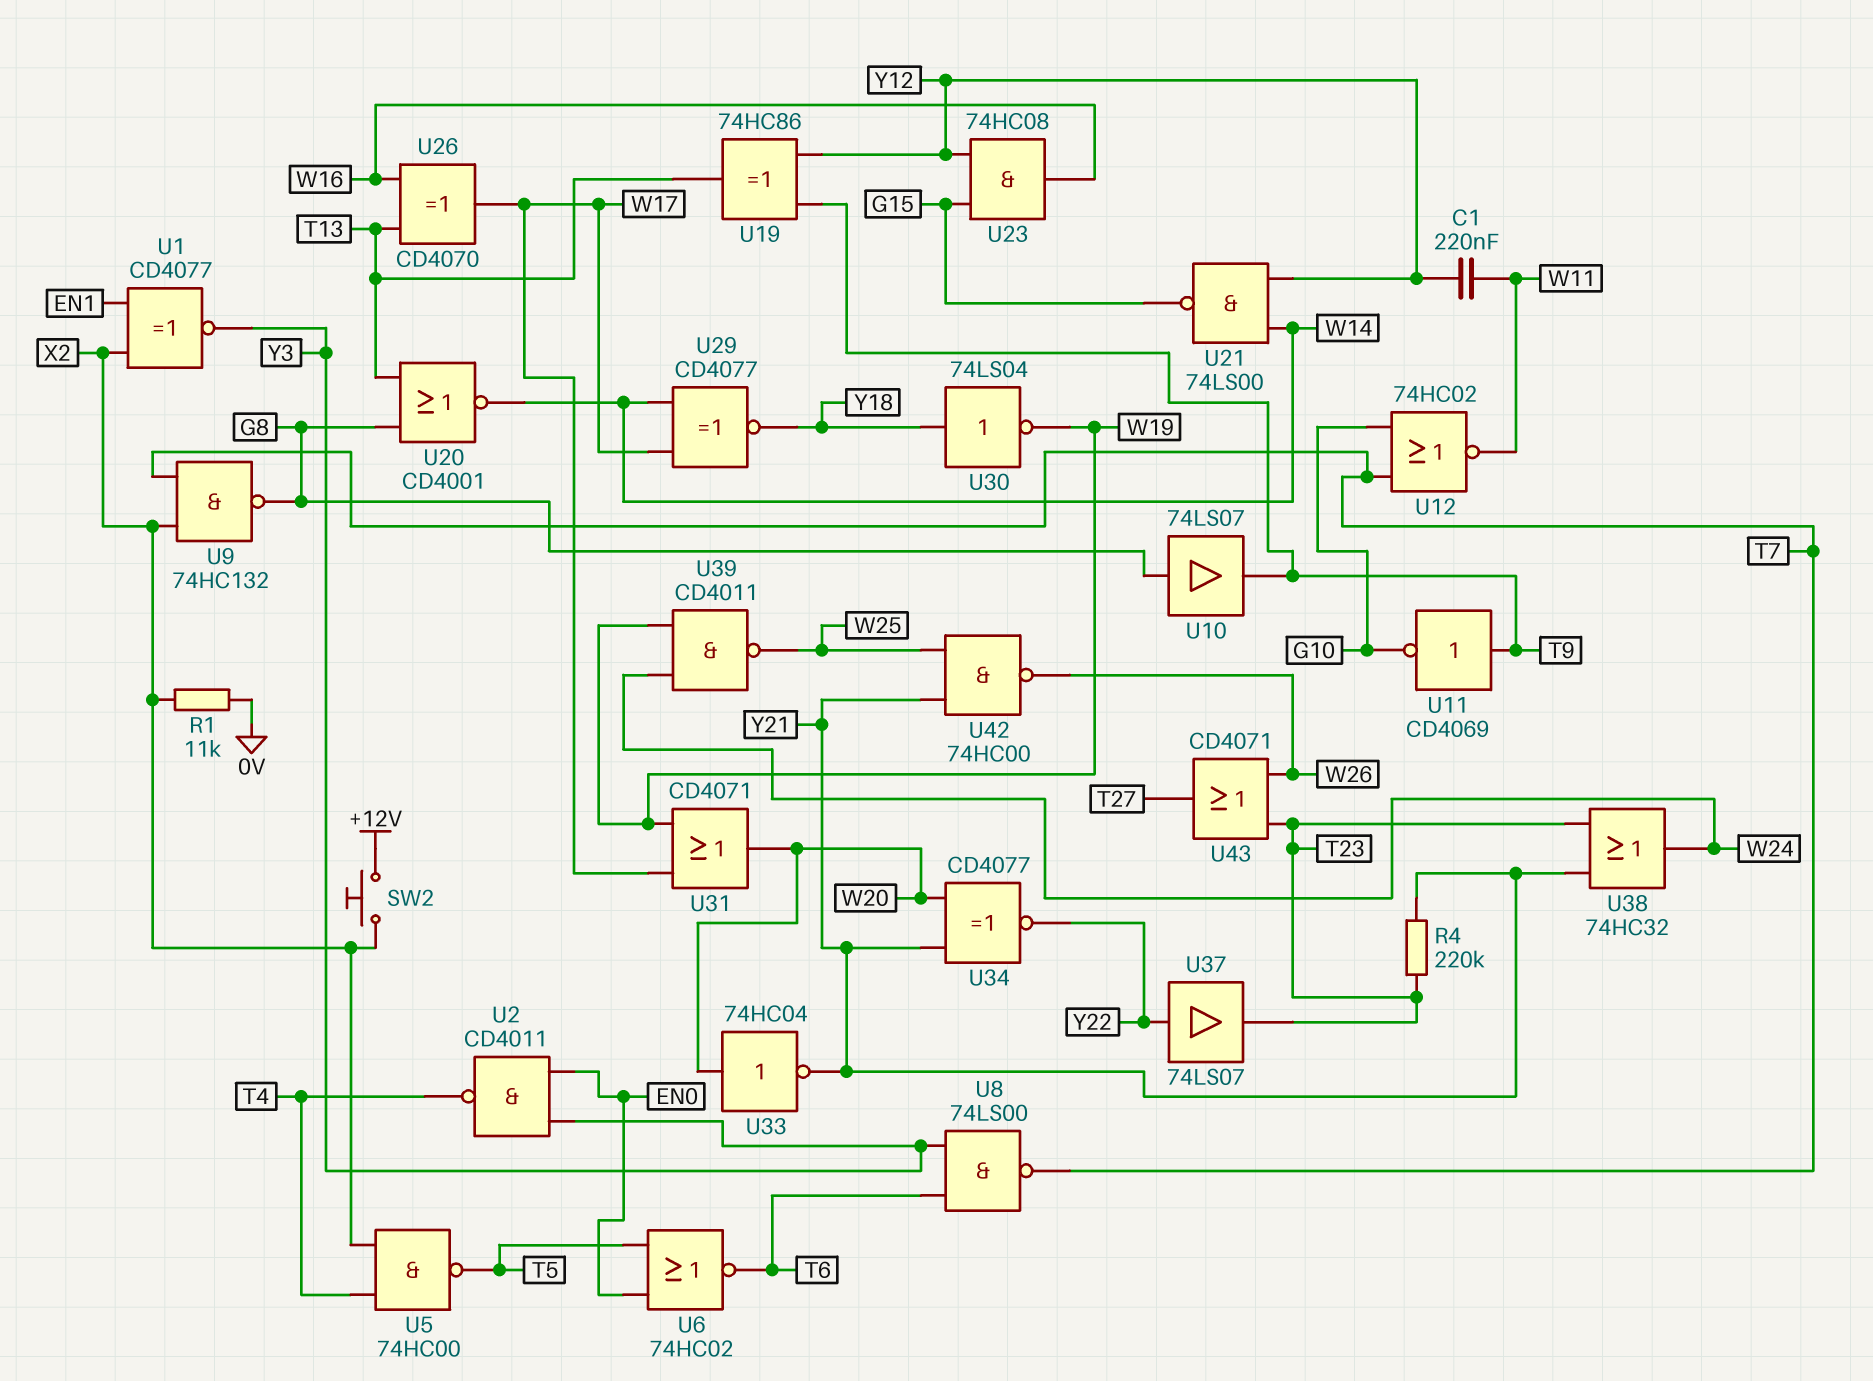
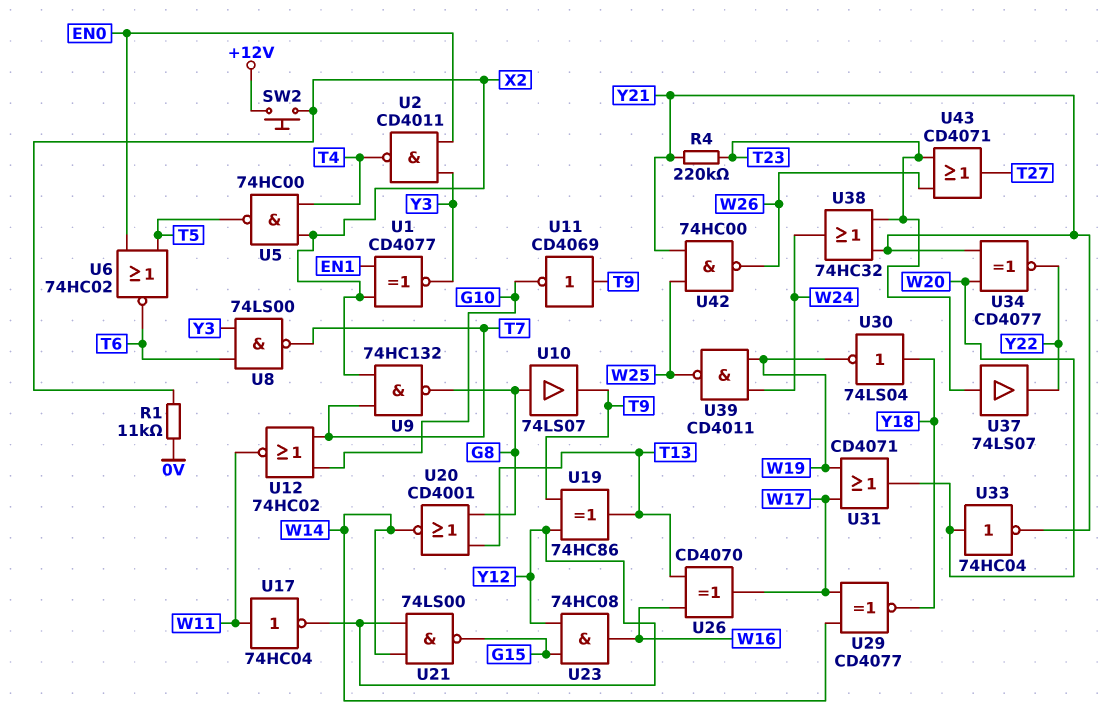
C1: 220nF (W11, Y12) -> none
U17: none -> NOT 74HC04 (in W11, out Y12)
U37: buffer 74LS07 (in Y22, out T23) -> buffer 74LS07 (in T23, out Y22)

